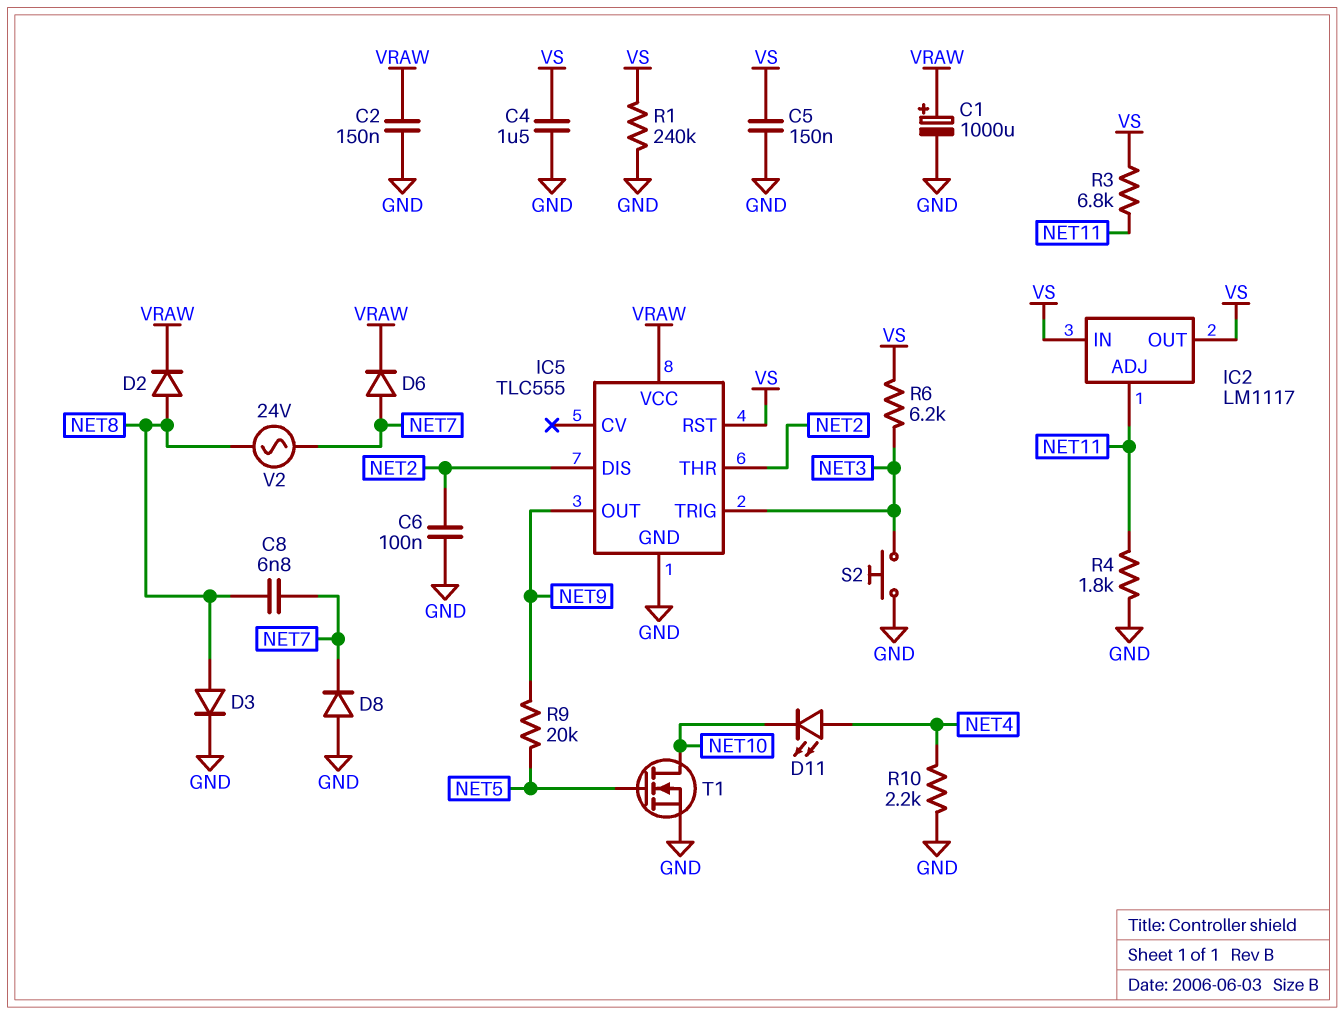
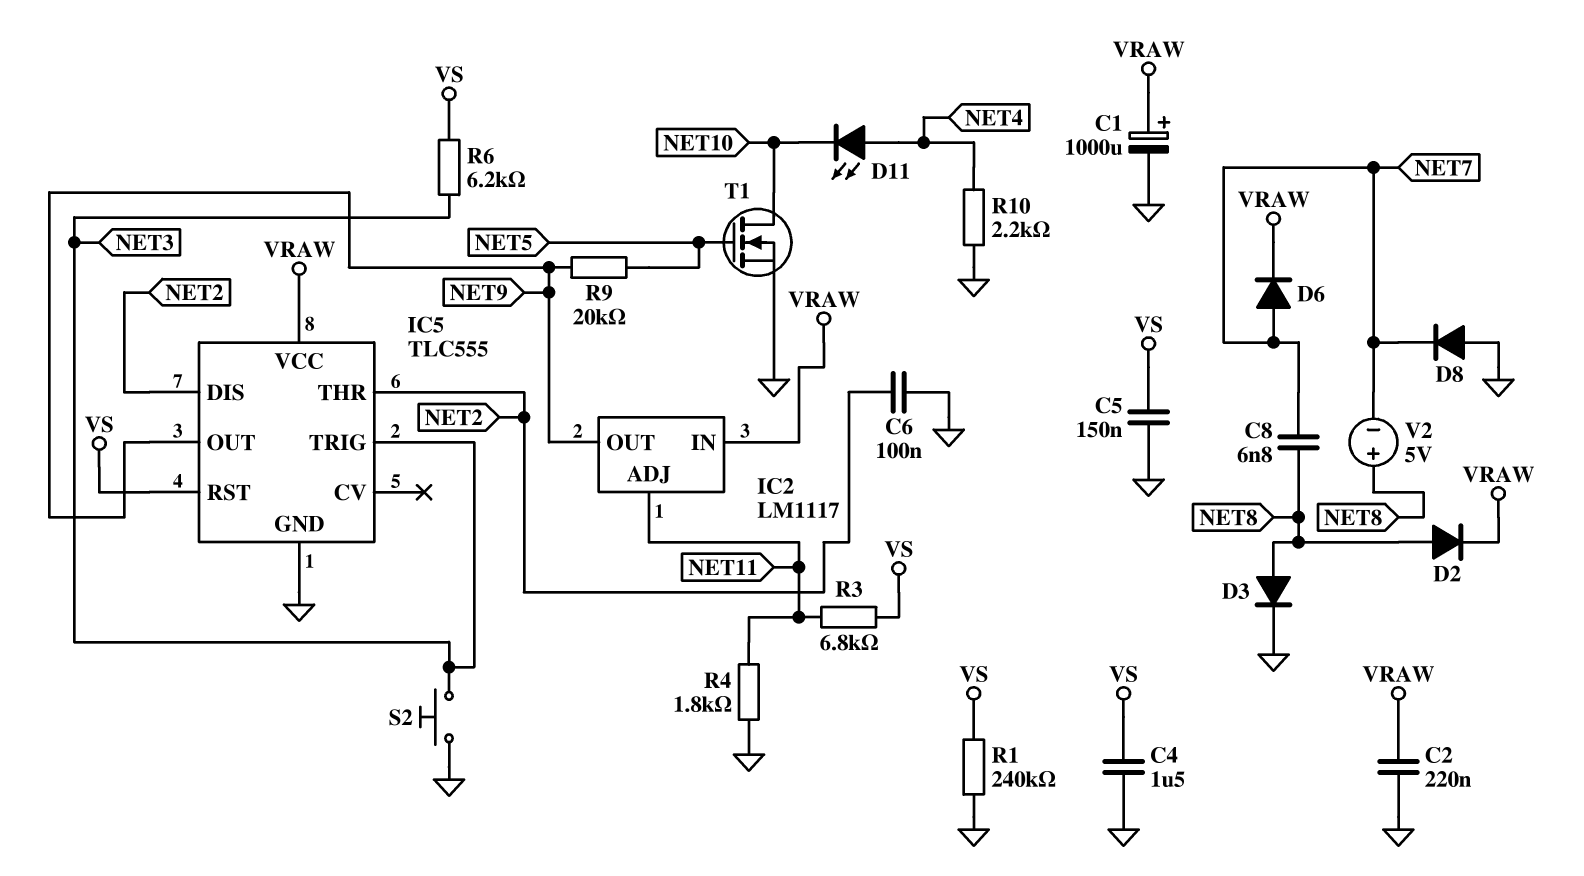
C2: 150nF (GND, VRAW) -> 220nF (GND, VRAW)
IC2 pin IN: VS -> VRAW
IC2 pin OUT: VS -> NET9
V2: AC 24V (NET7, NET8) -> 5V (plus NET8, minus NET7)

